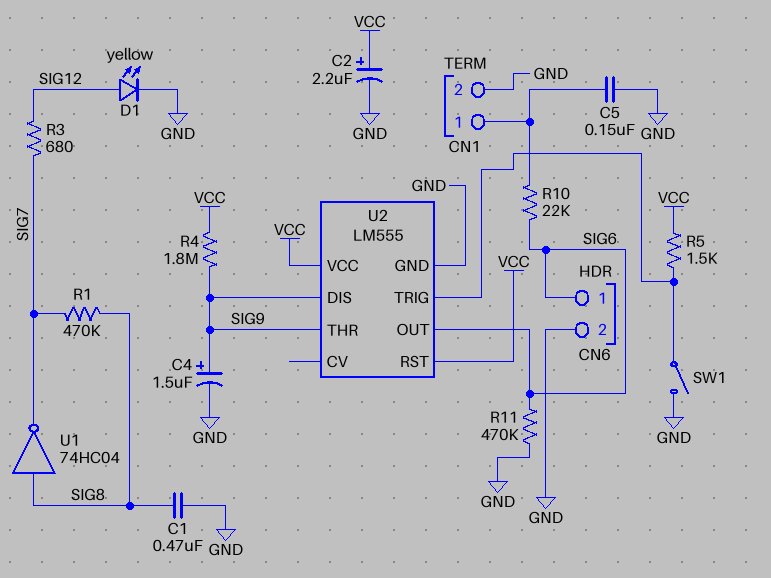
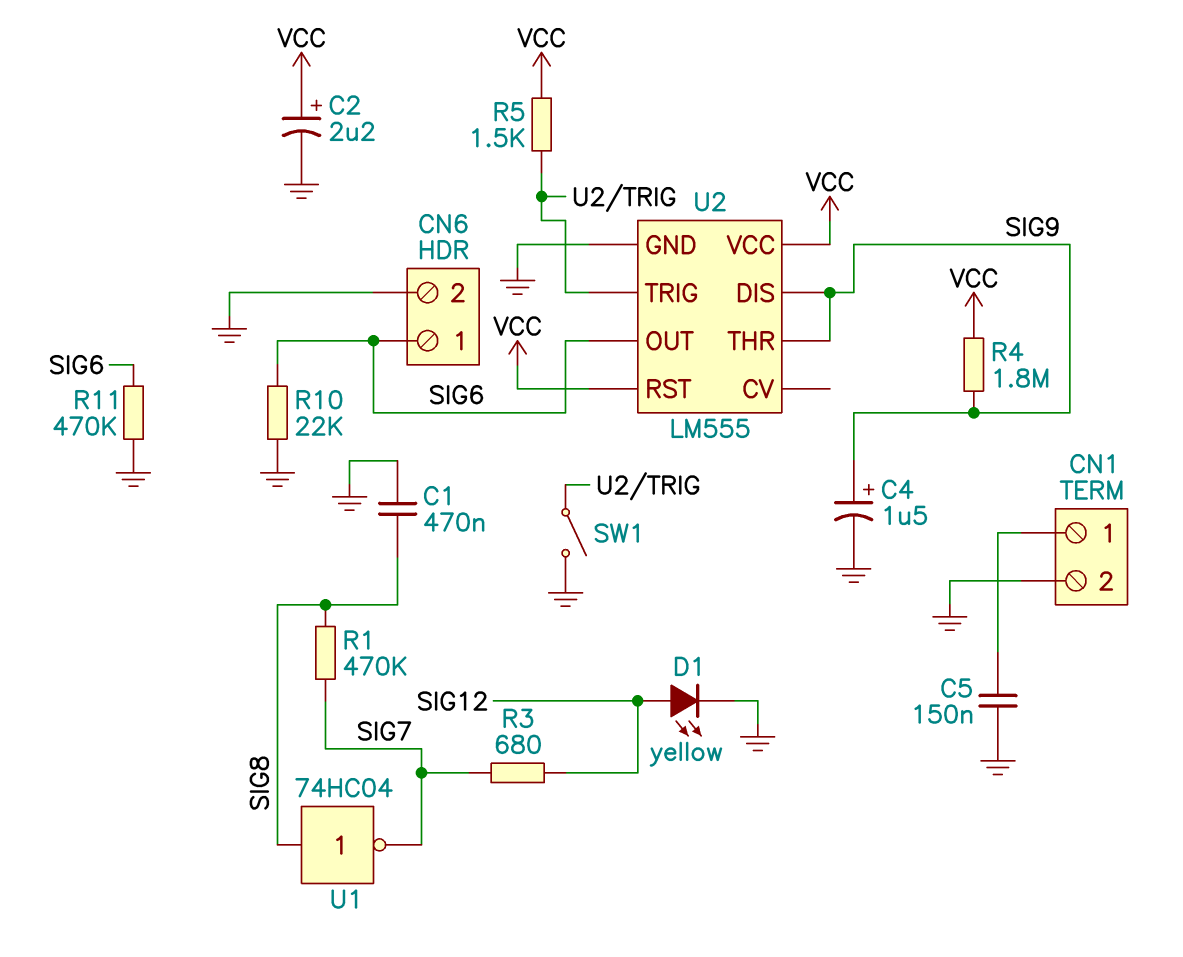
R10: 22k (CN1/1, SIG6) -> 22k (GND, SIG6)

